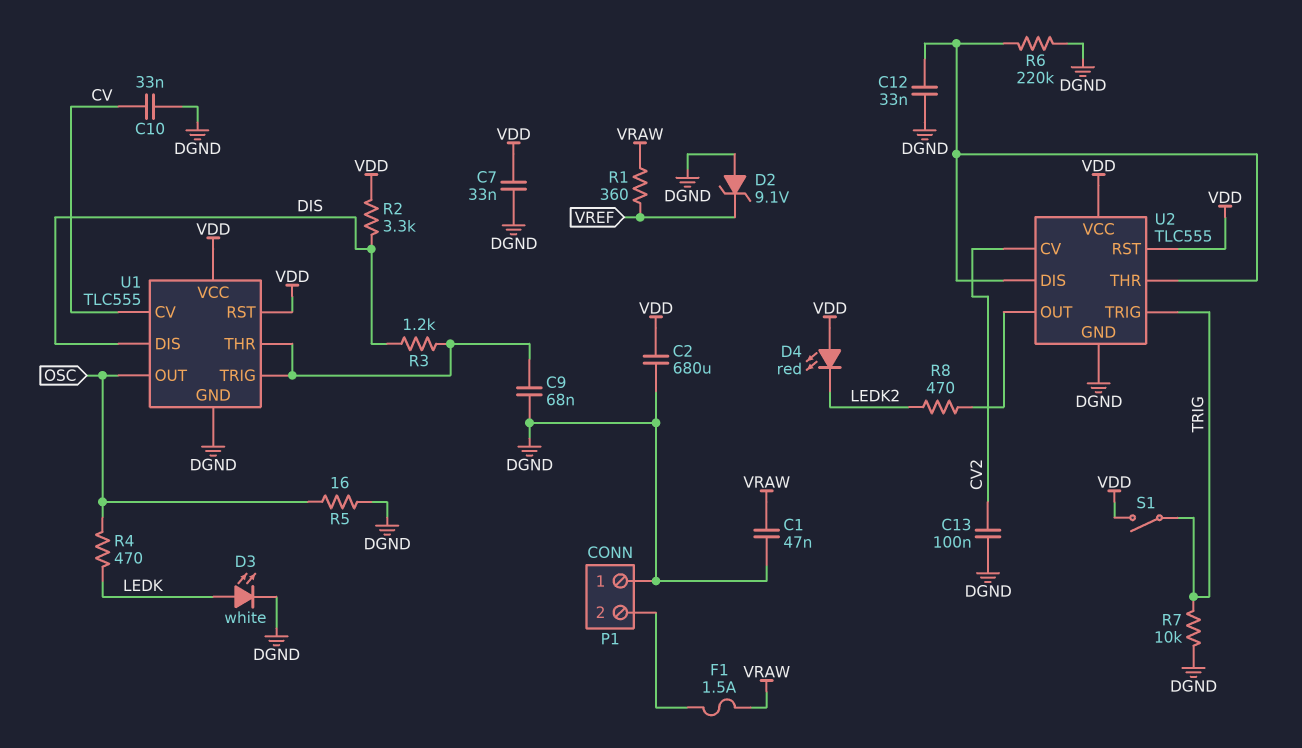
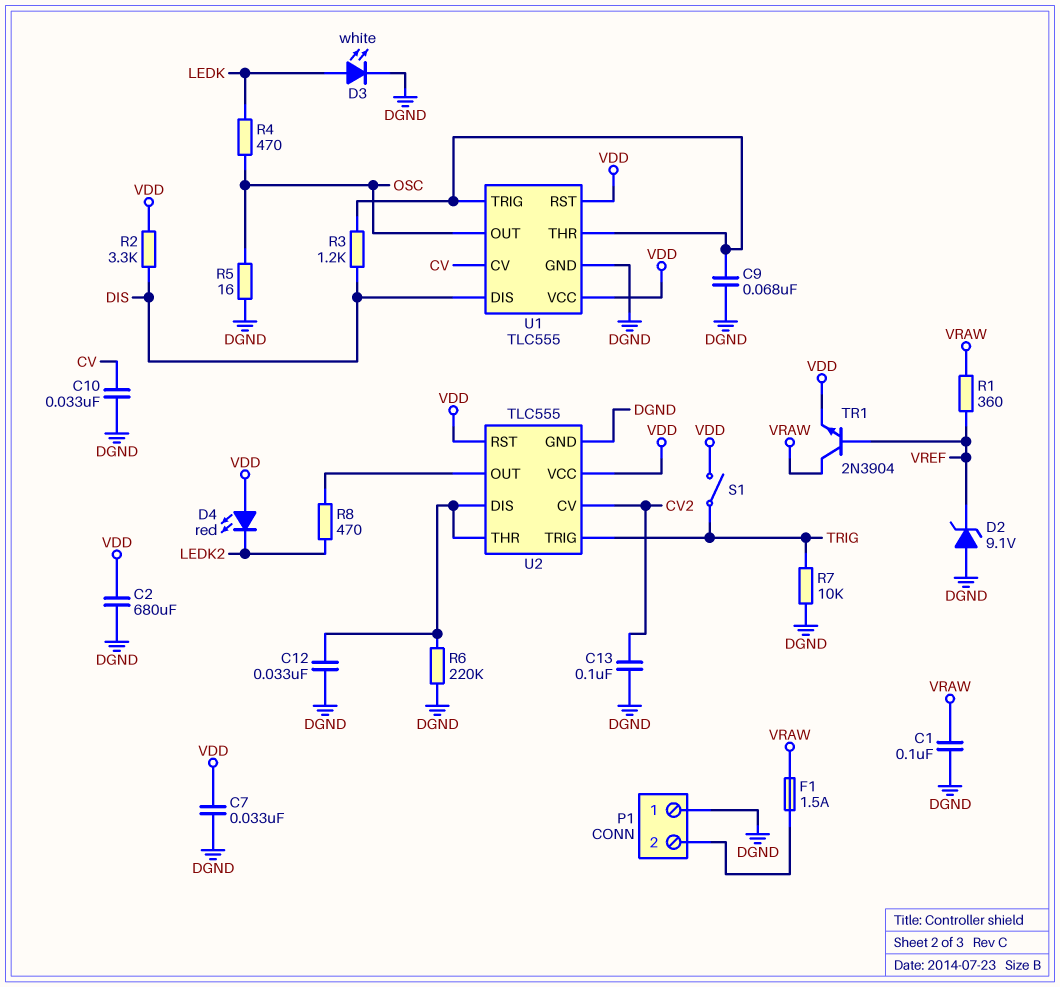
C1: 47nF (DGND, VRAW) -> 100nF (DGND, VRAW)
TR1: none -> NPN 2N3904 (B VREF, C VRAW, E VDD)

